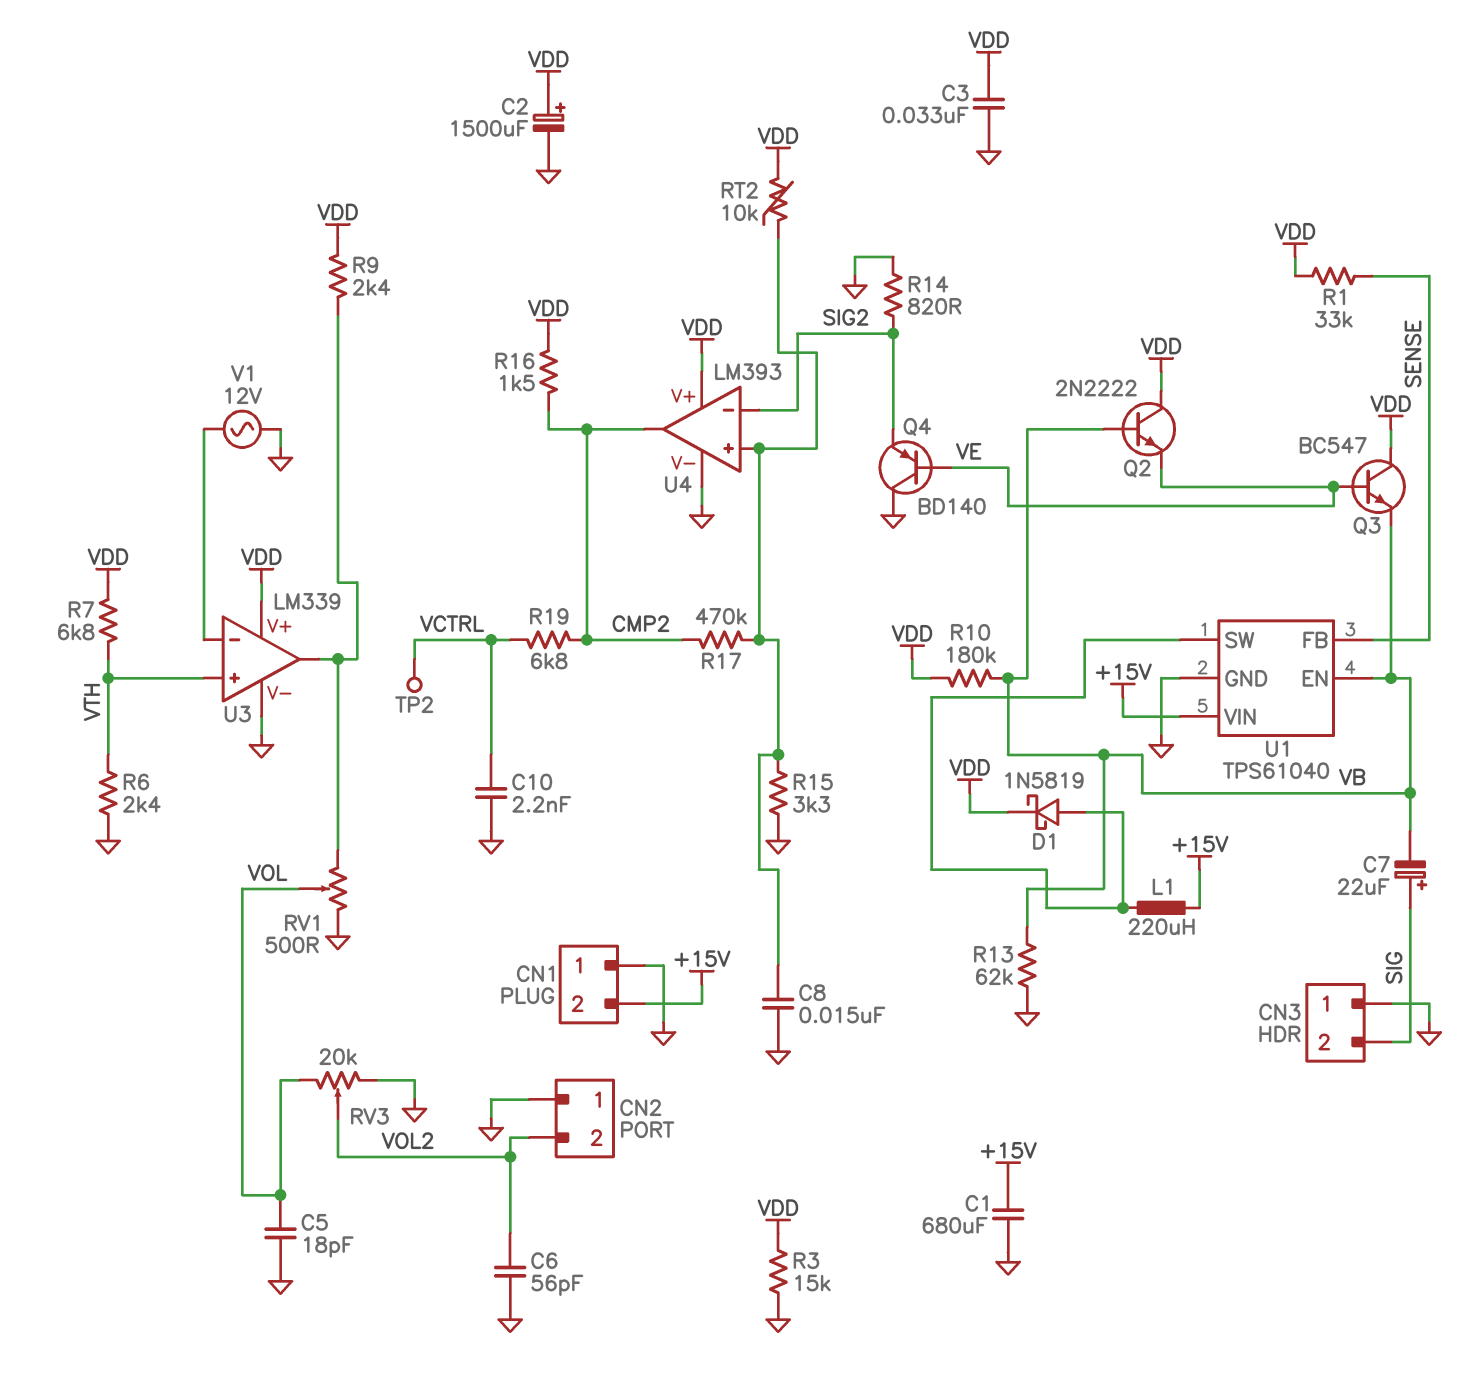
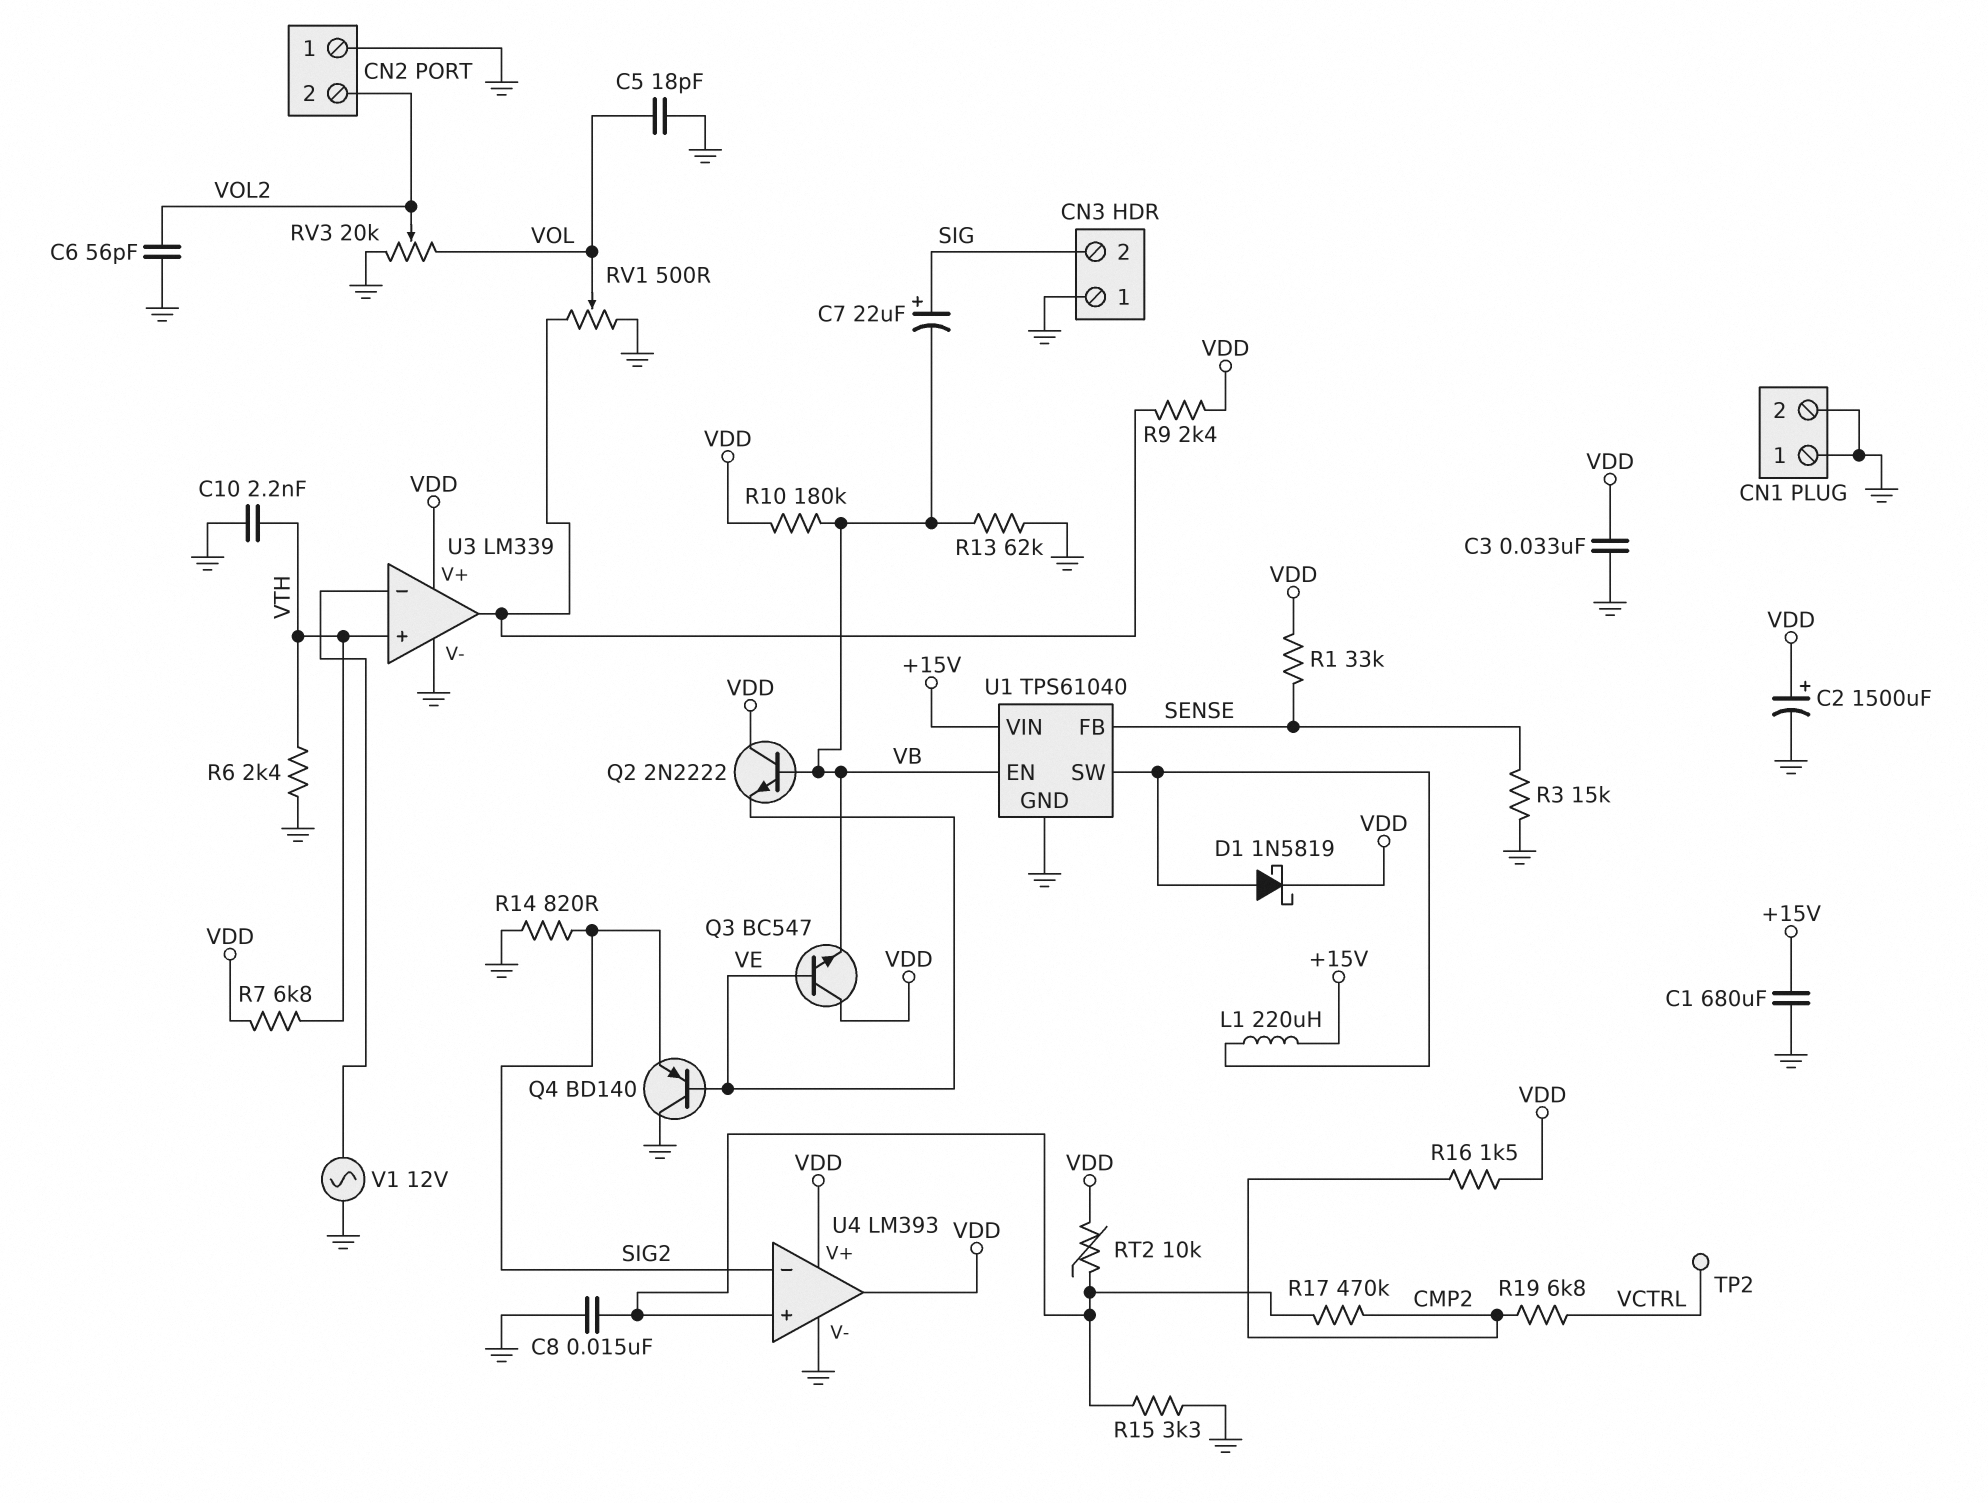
C10: 2.2nF (GND, VCTRL) -> 2.2nF (GND, VTH)
CN1 pin 2: +15V -> GND
R3: 15k (GND, VDD) -> 15k (GND, SENSE)
U4 pin out: CMP2 -> VDD

